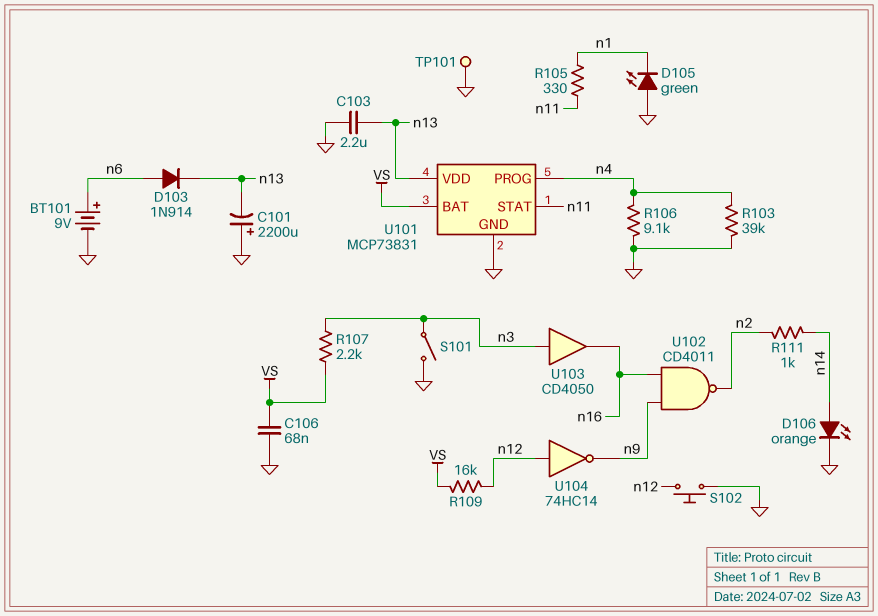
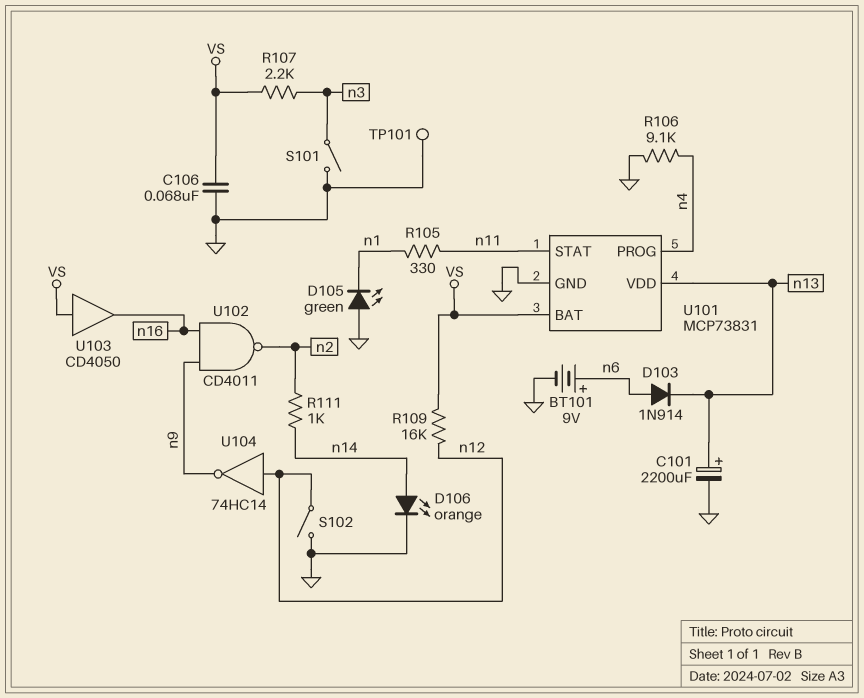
C101: 2200uF (plus GND, minus n13) -> 2200uF (plus n13, minus GND)
C103: 2.2uF (GND, n13) -> none
R103: 39k (GND, n4) -> none
S102: button (GND, n12) -> switch (GND, n12)
U103: buffer CD4050 (in n3, out n16) -> buffer CD4050 (in VS, out n16)

